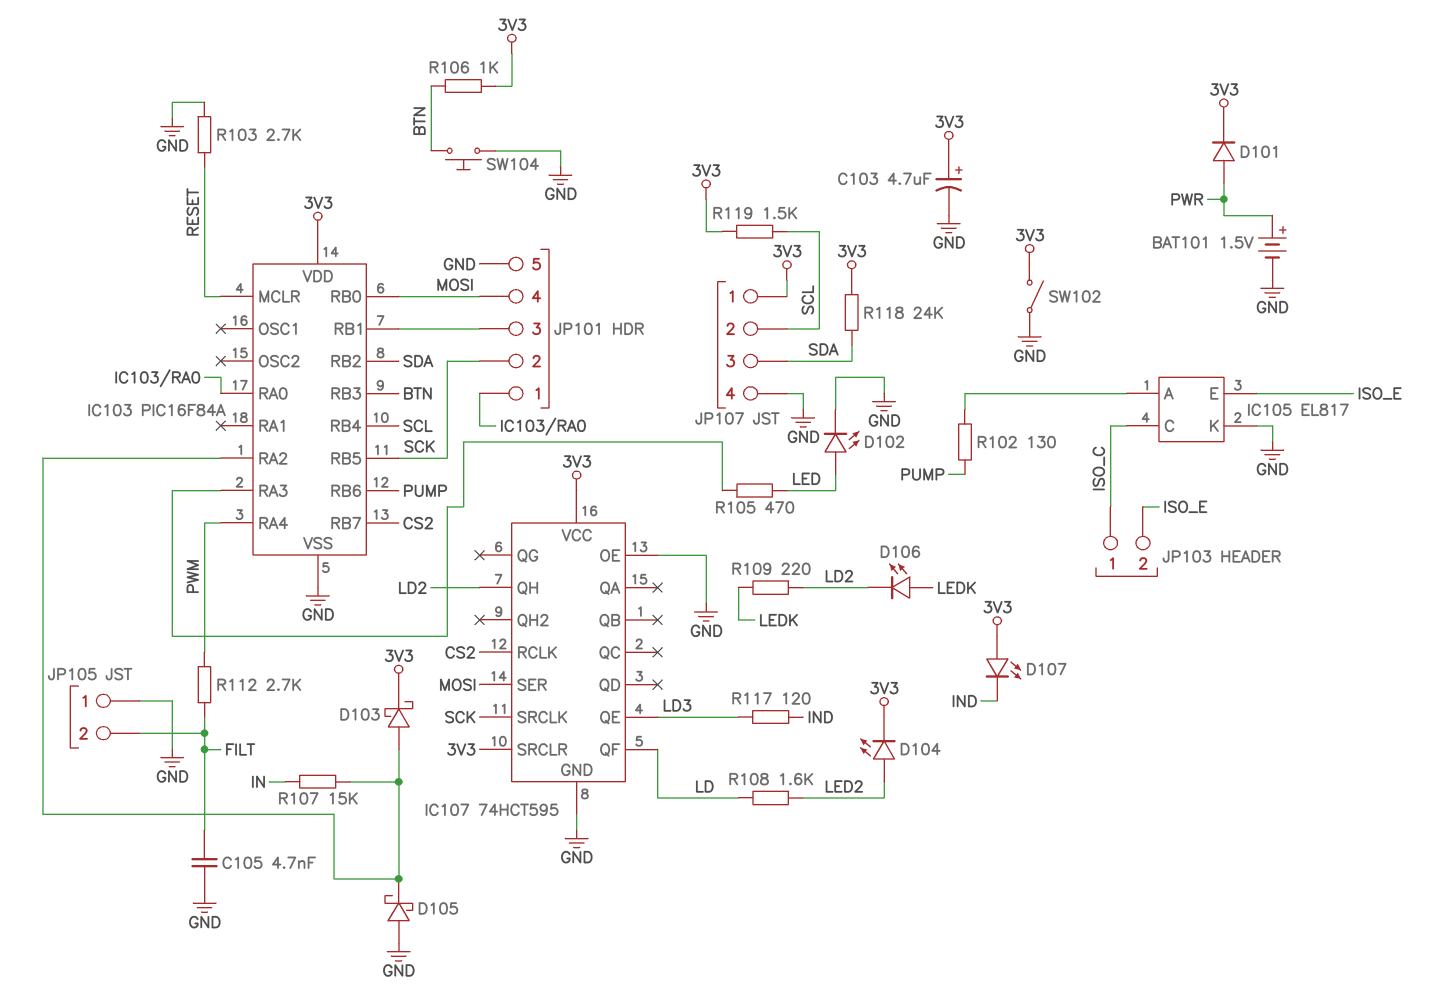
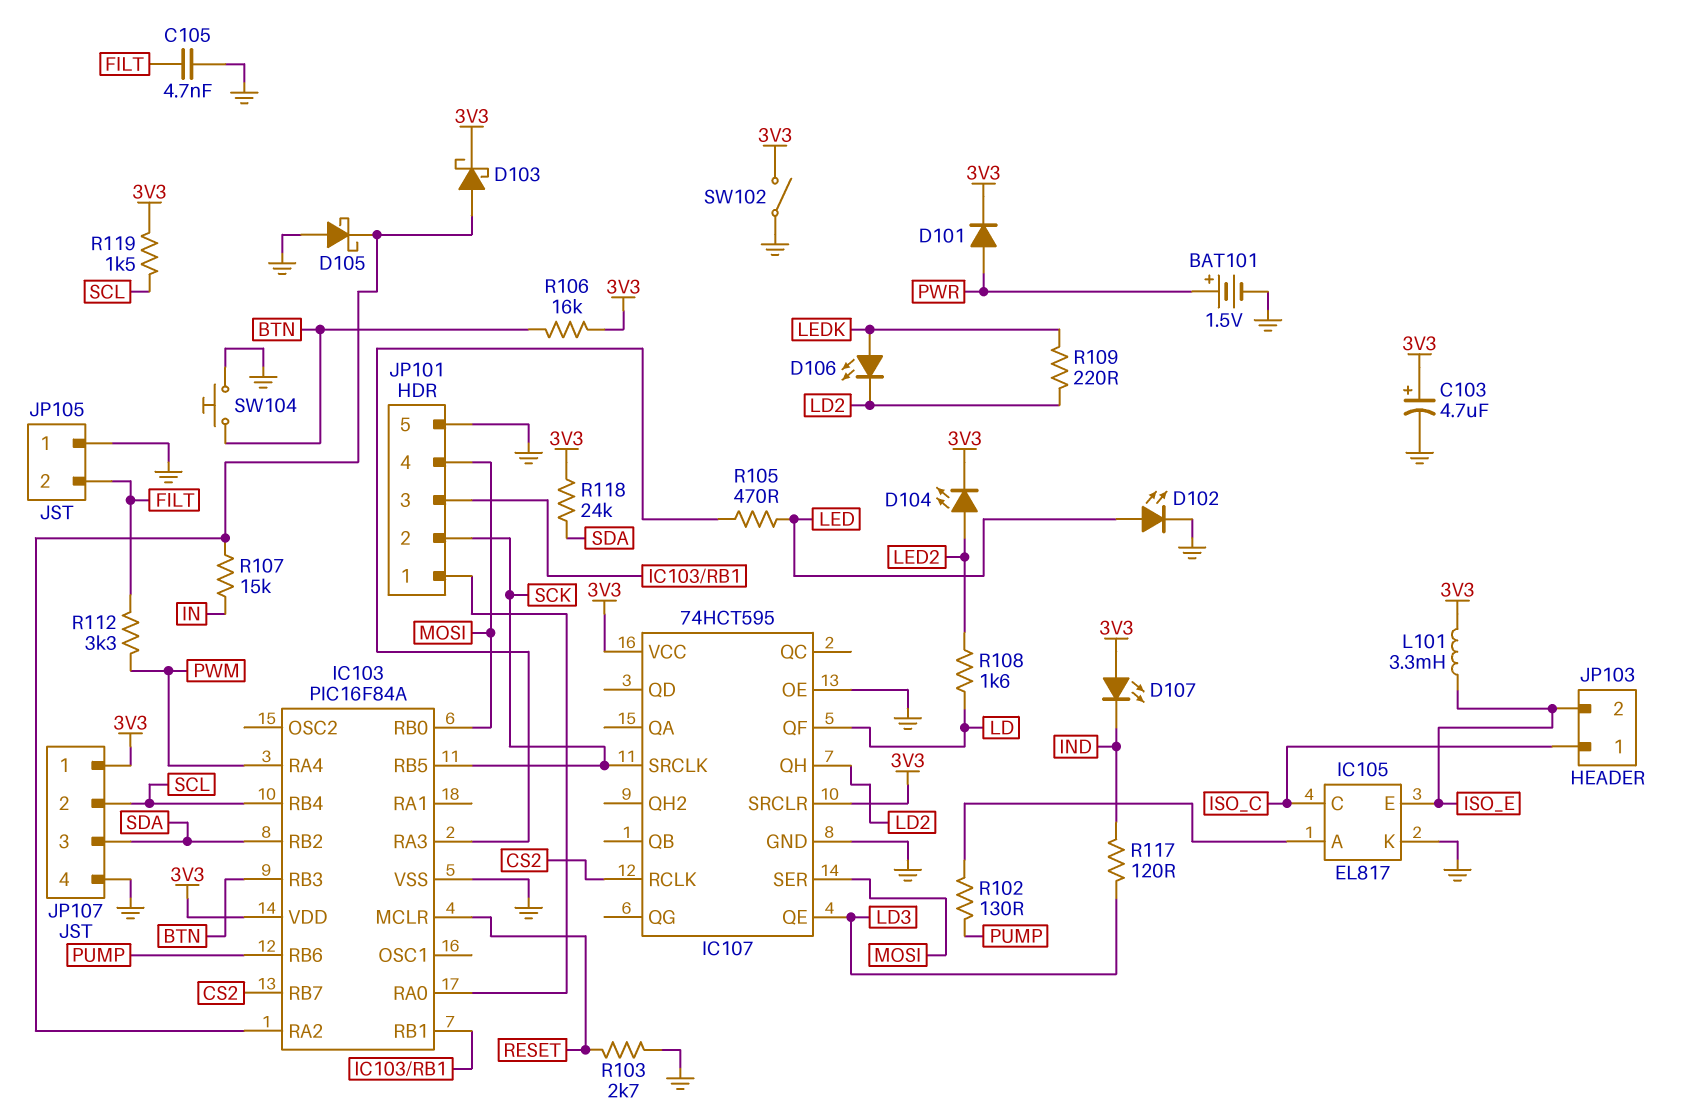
L101: none -> 3.3mH (3V3, ISO_E)
R106: 1k (3V3, BTN) -> 16k (3V3, BTN)
R112: 2.7k (FILT, PWM) -> 3.3k (FILT, PWM)

